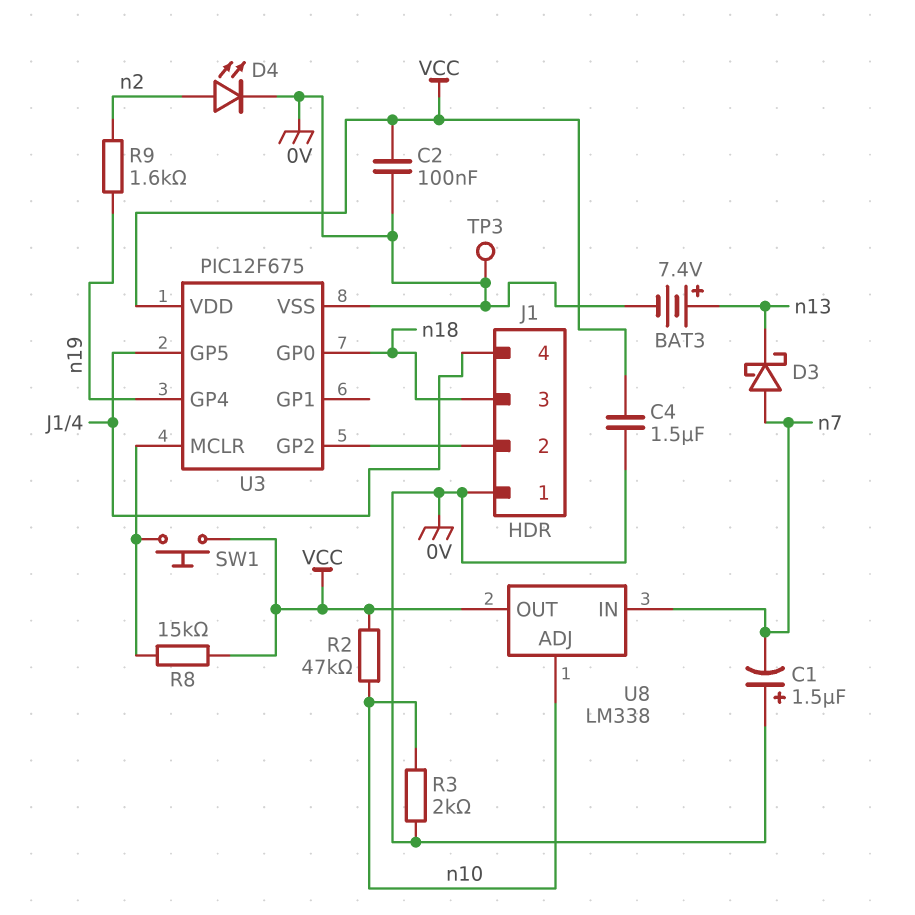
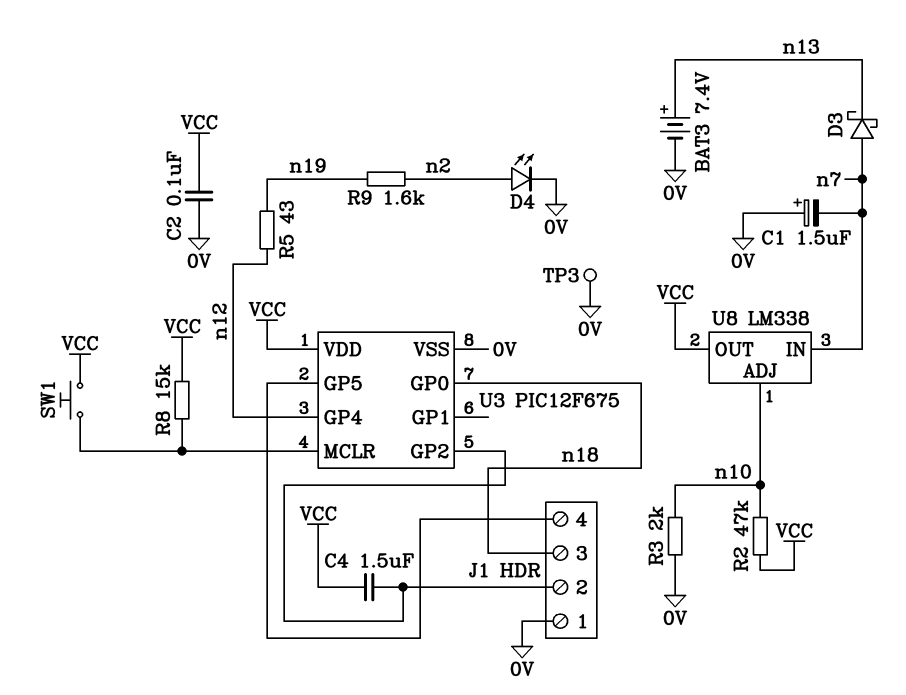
C4: 1.5uF (0V, VCC) -> 1.5uF (J1/2, VCC)
R5: none -> 43 (n12, n19)
U3 pin GP4: n19 -> n12

